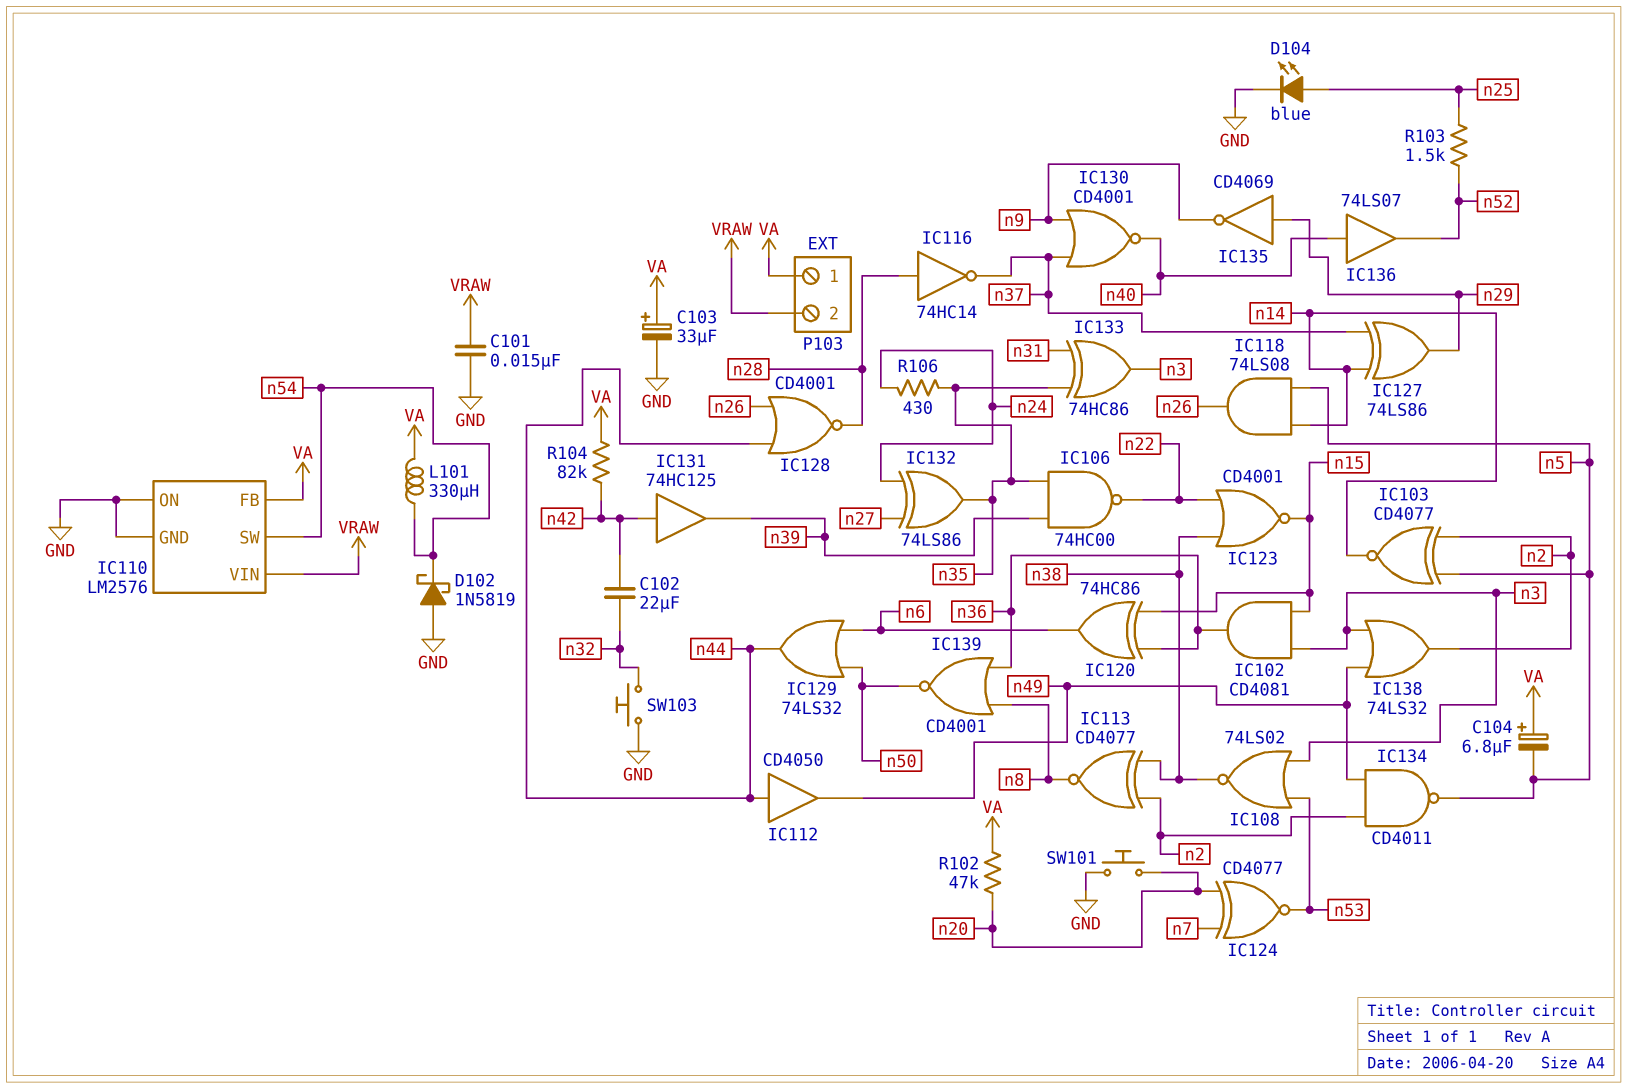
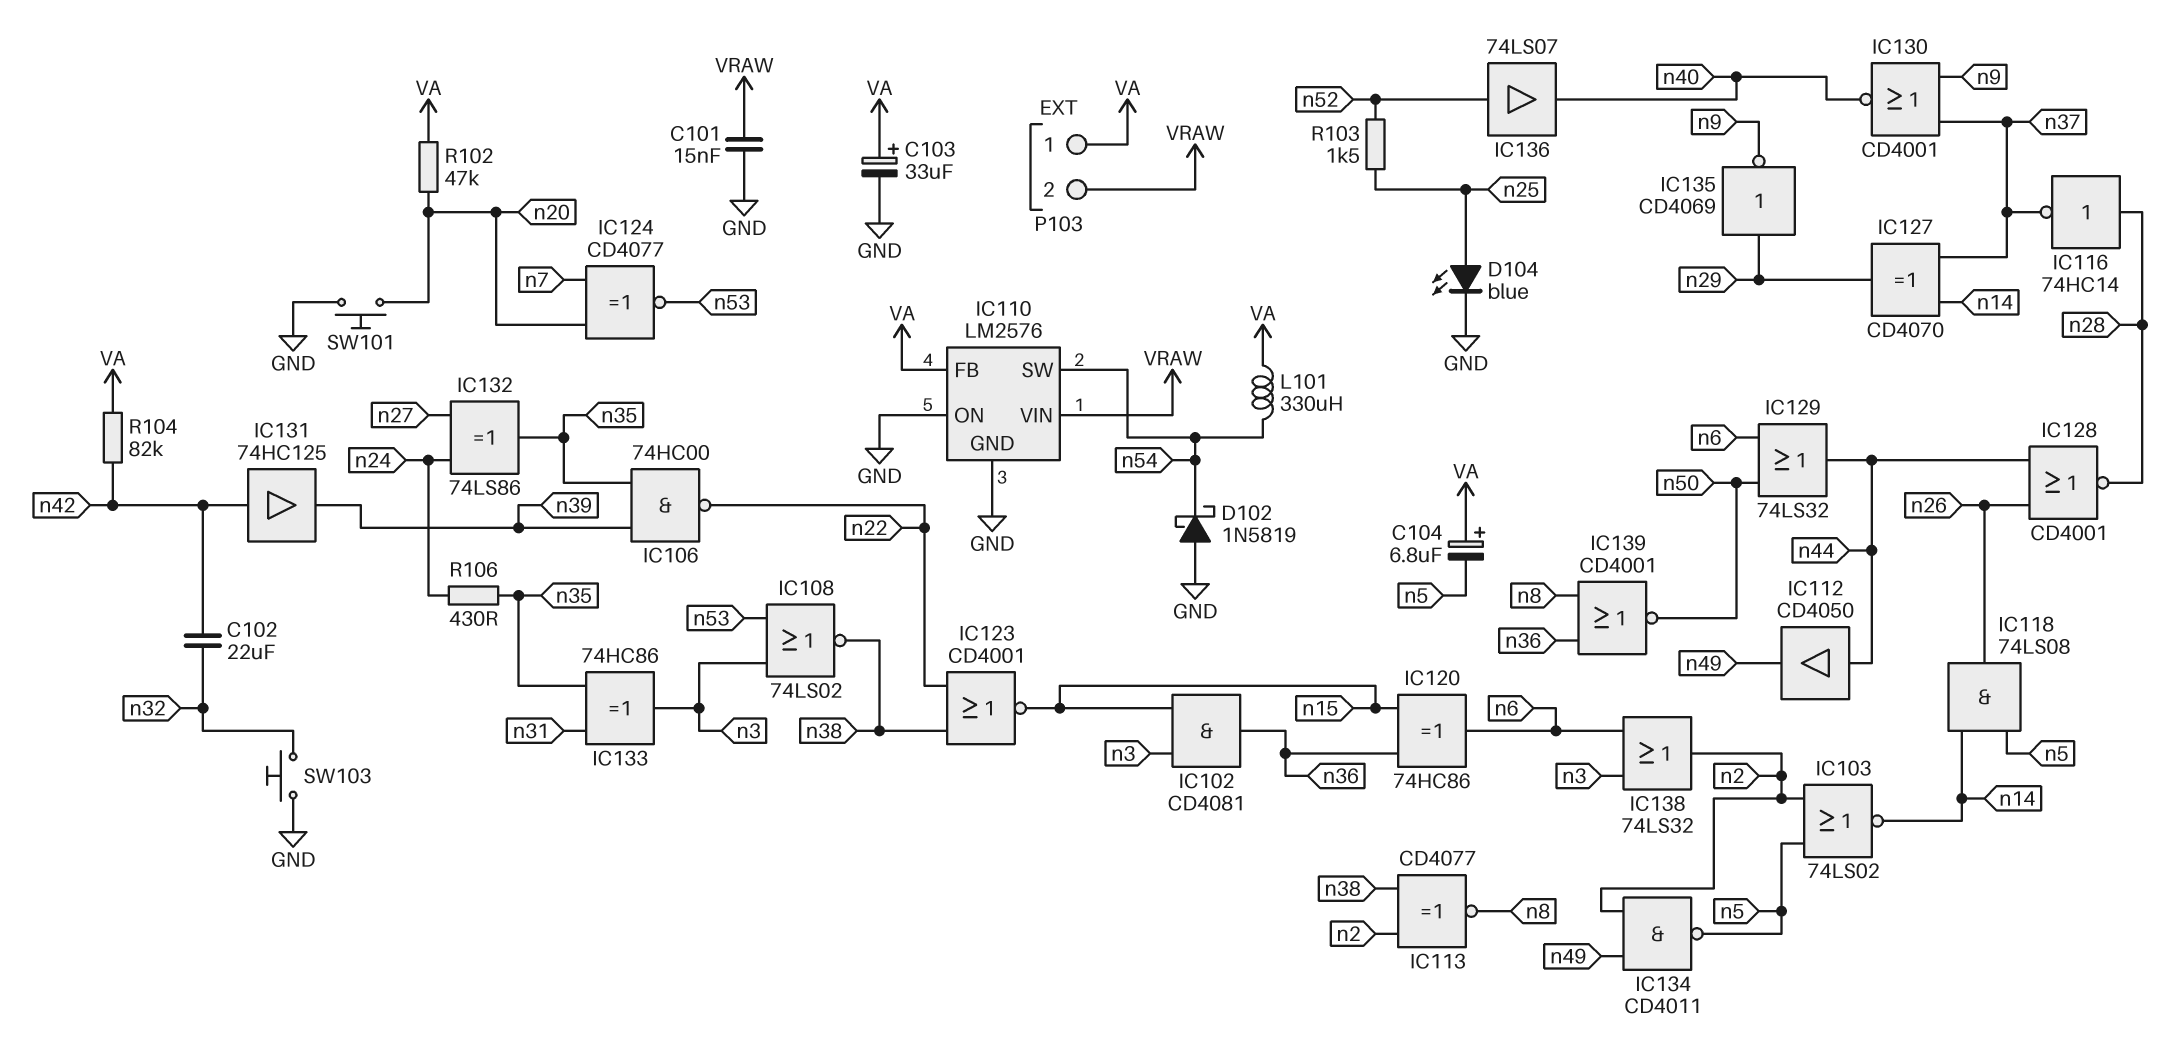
IC103: XNOR CD4077 (in n2, in n5, out n14) -> NOR 74LS02 (in n2, in n5, out n14)
IC127: XOR 74LS86 (in n14, in n37, out n29) -> XOR CD4070 (in n14, in n37, out n29)
IC136: buffer 74LS07 (in n40, out n52) -> buffer 74LS07 (in n52, out n40)
IC138: OR 74LS32 (in n3, in n49, out n2) -> OR 74LS32 (in n3, in n6, out n2)

